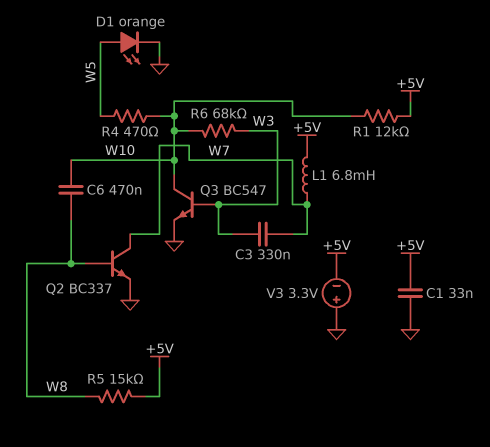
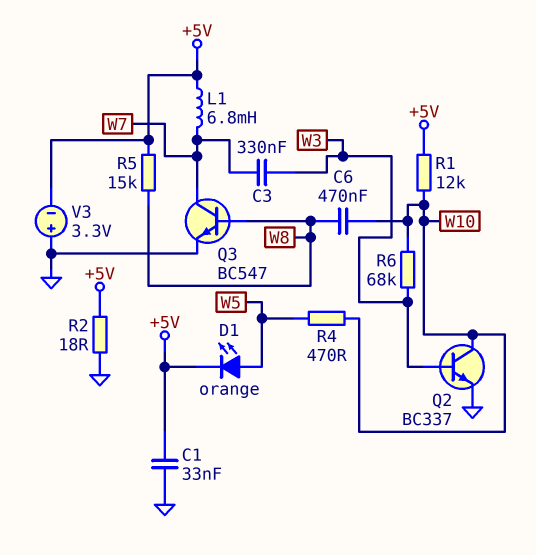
D1: LED orange (A W5, K GND) -> LED orange (A W5, K +5V)
Q2: NPN BC337 (B W8, C W7, E GND) -> NPN BC337 (B W3, C W10, E GND)
Q3: NPN BC547 (B W3, C W10, E GND) -> NPN BC547 (B W8, C W7, E GND)
R2: none -> 18 (+5V, GND)

